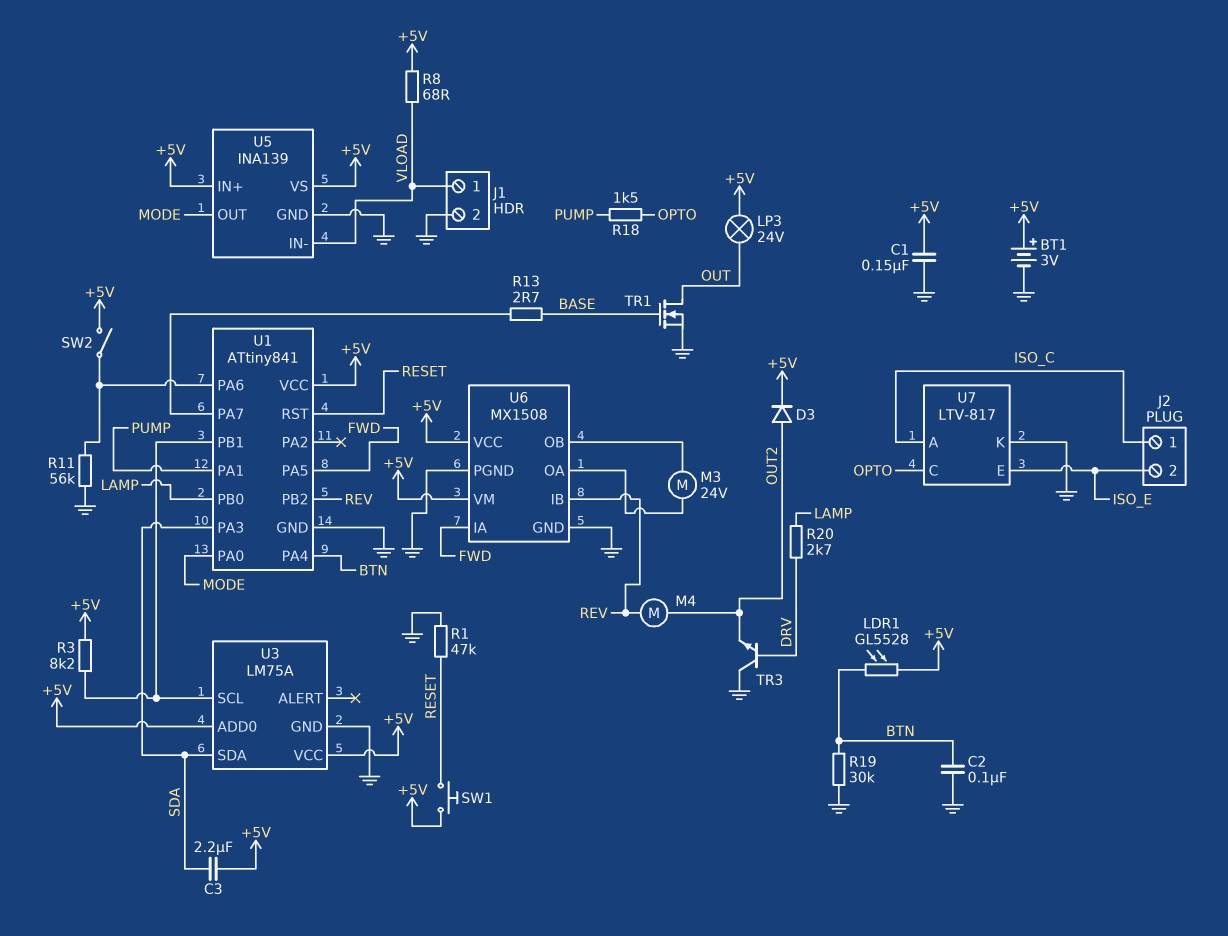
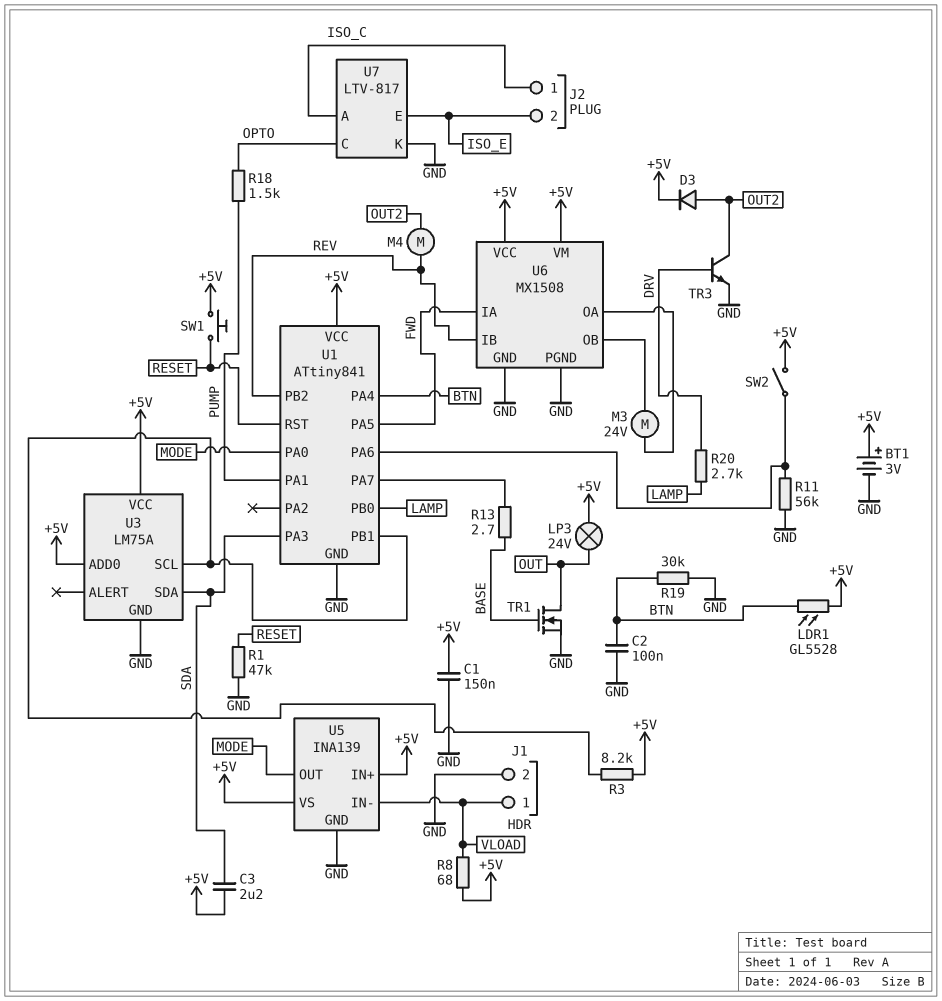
TR3: NPN (B DRV, C GND, E OUT2) -> NPN (B DRV, C OUT2, E GND)

